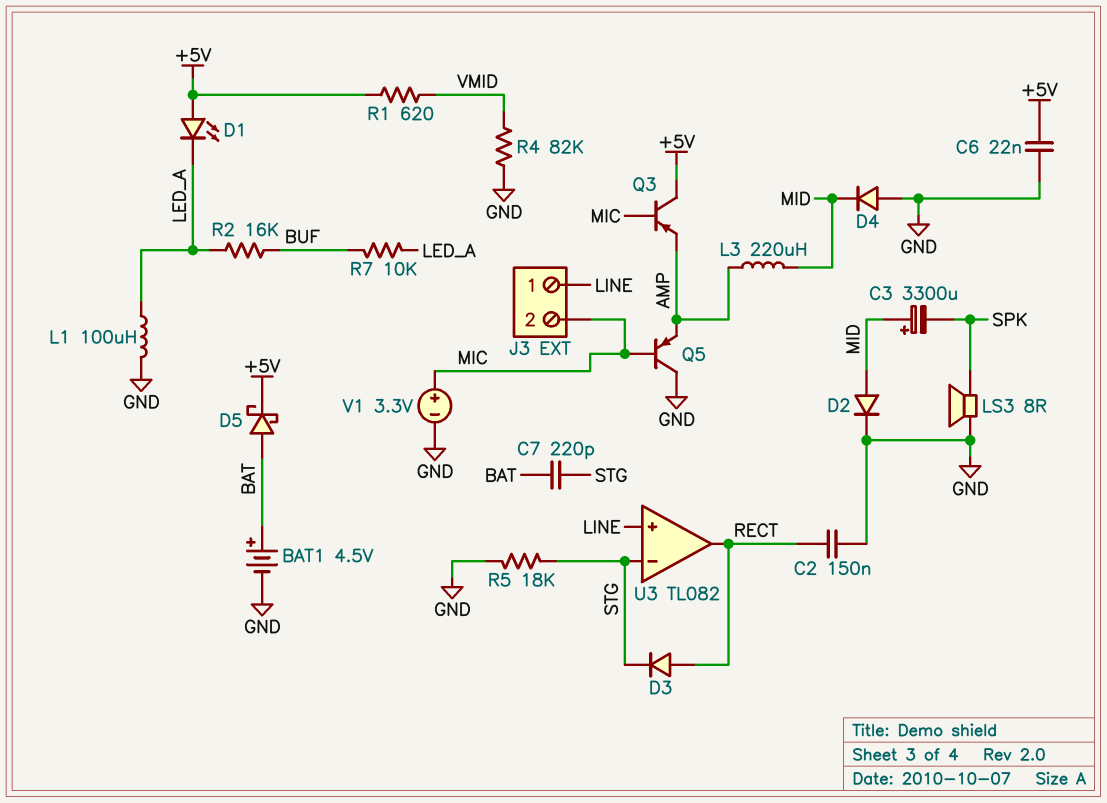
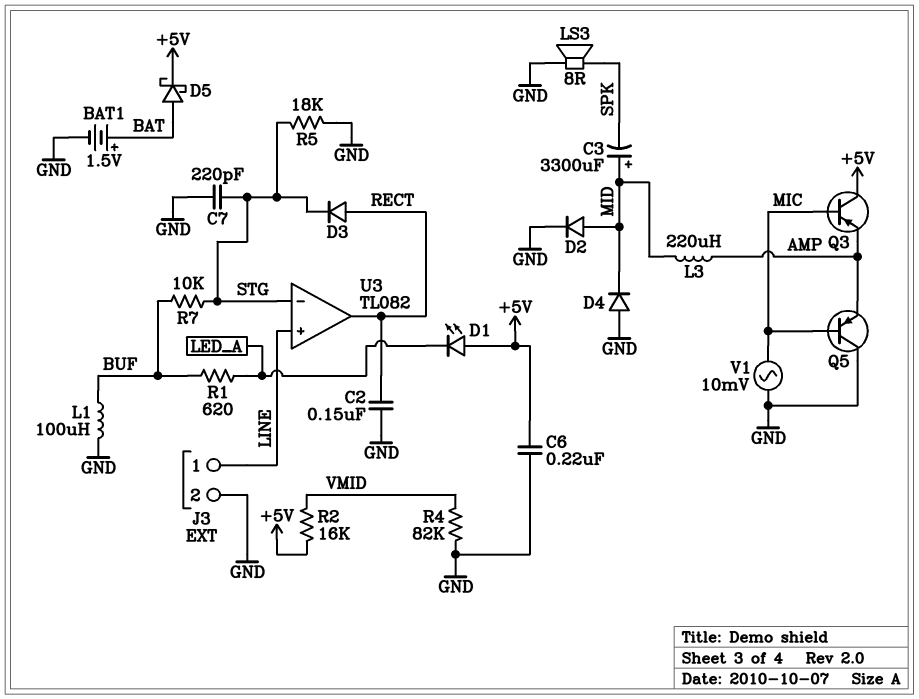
BAT1: 4.5V (plus BAT, minus GND) -> 1.5V (plus BAT, minus GND)
C6: 22nF (+5V, GND) -> 220nF (+5V, GND)
C7: 220pF (BAT, STG) -> 220pF (GND, STG)
J3 pin 2: MIC -> GND
L1: 100uH (GND, LED_A) -> 100uH (BUF, GND)
R1: 620 (+5V, VMID) -> 620 (BUF, LED_A)
R2: 16k (BUF, LED_A) -> 16k (+5V, VMID)
R7: 10k (BUF, LED_A) -> 10k (BUF, STG)
V1: 3.3V (plus MIC, minus GND) -> AC 10mV (GND, MIC)

